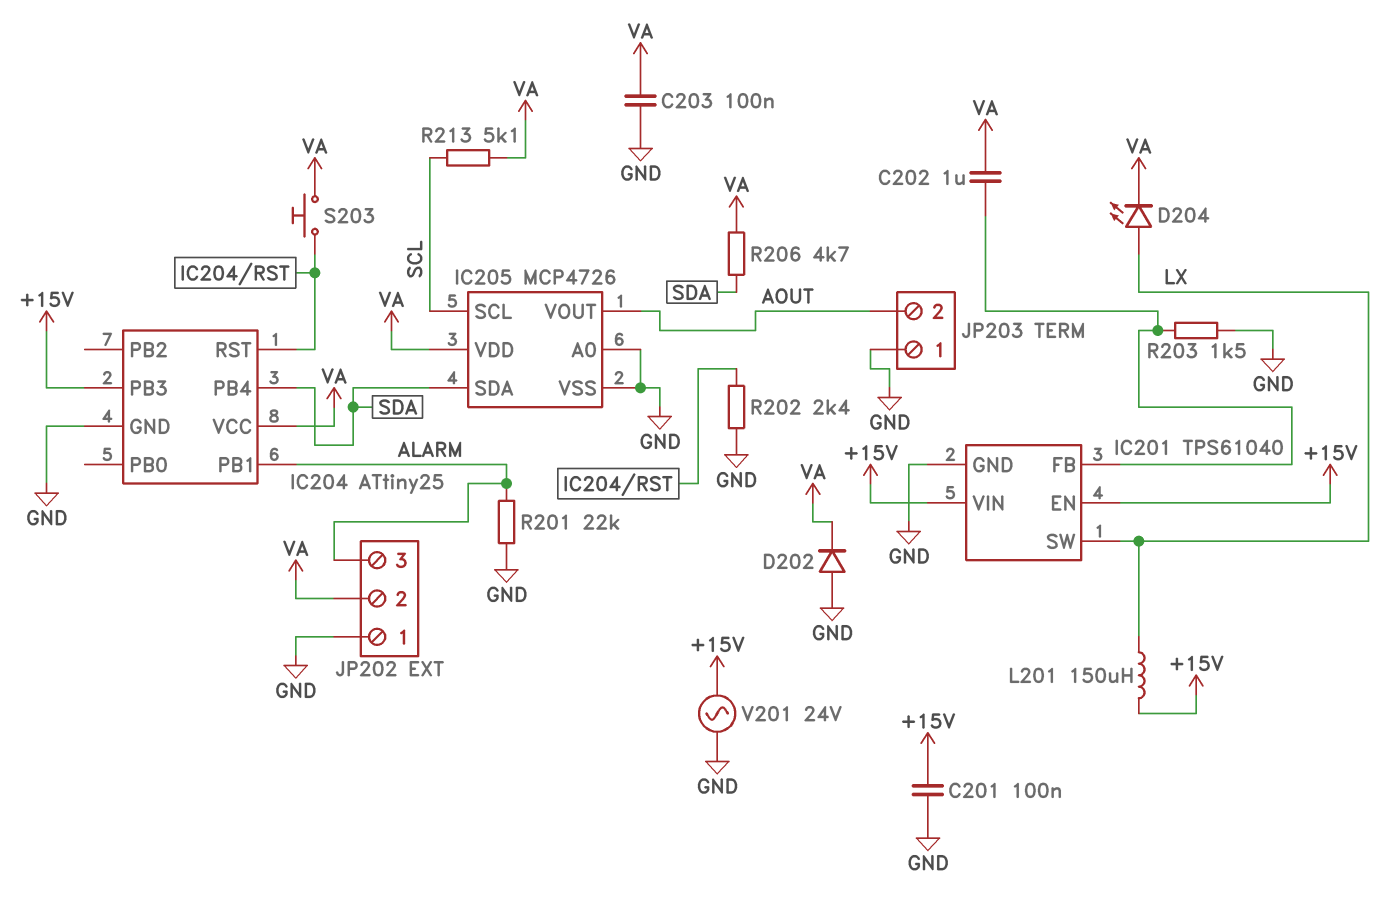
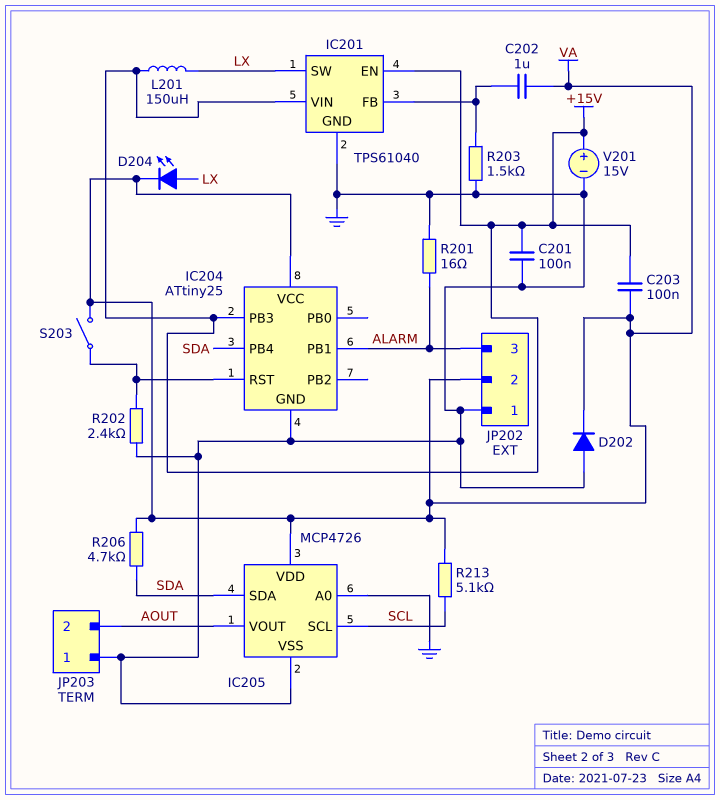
C203: 100nF (GND, VA) -> 100nF (+15V, VA)
R201: 22k (ALARM, GND) -> 16 (ALARM, GND)
S203: button (IC204/RST, VA) -> switch (IC204/RST, VA)
V201: AC 24V (+15V, GND) -> 15V (plus +15V, minus GND)

